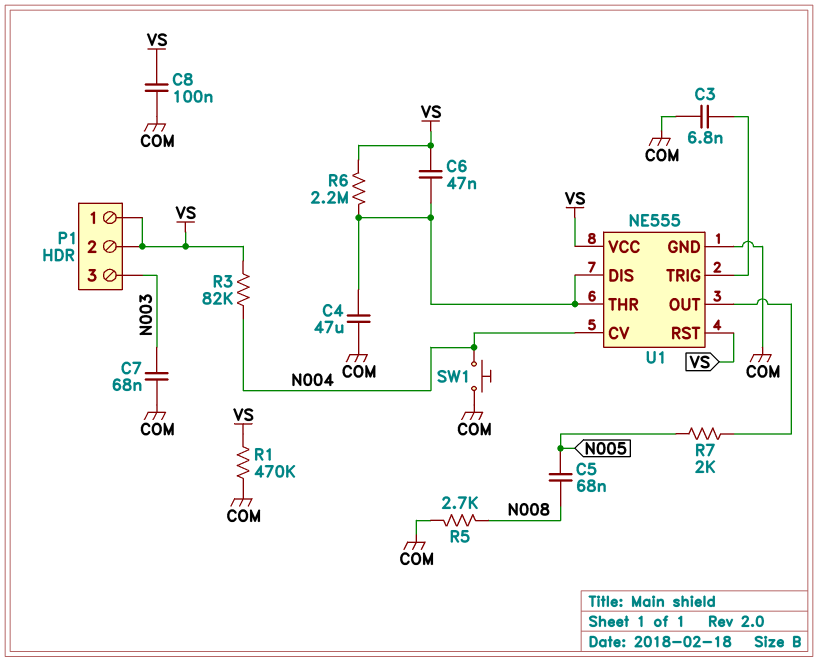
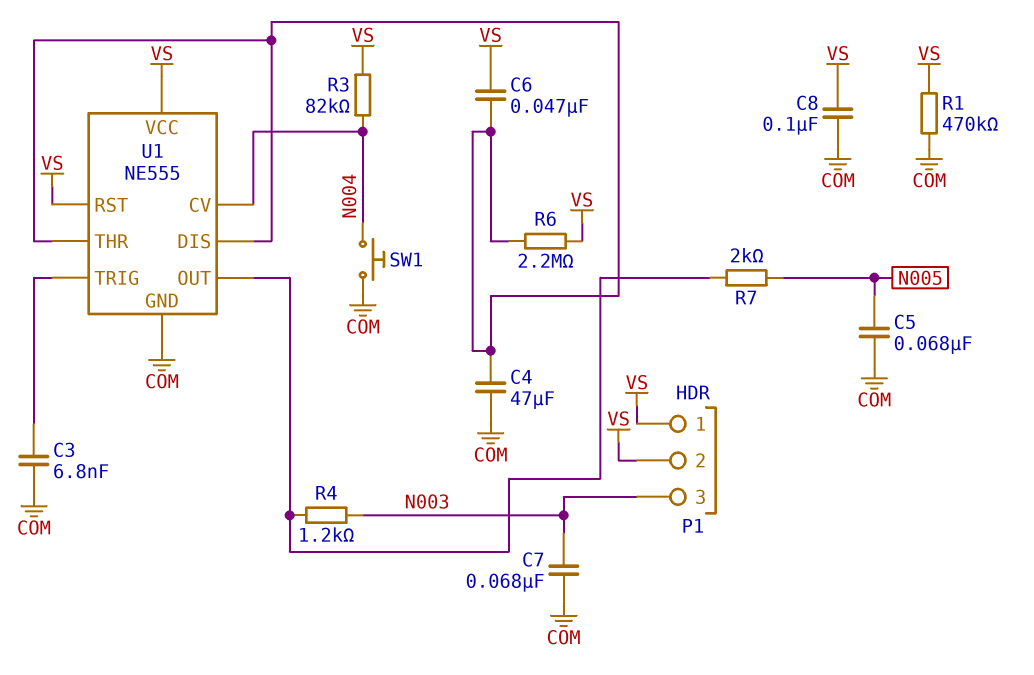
C5: 68nF (N005, N008) -> 68nF (COM, N005)
R4: none -> 1.2k (N003, U1/OUT)
R5: 2.7k (COM, N008) -> none

